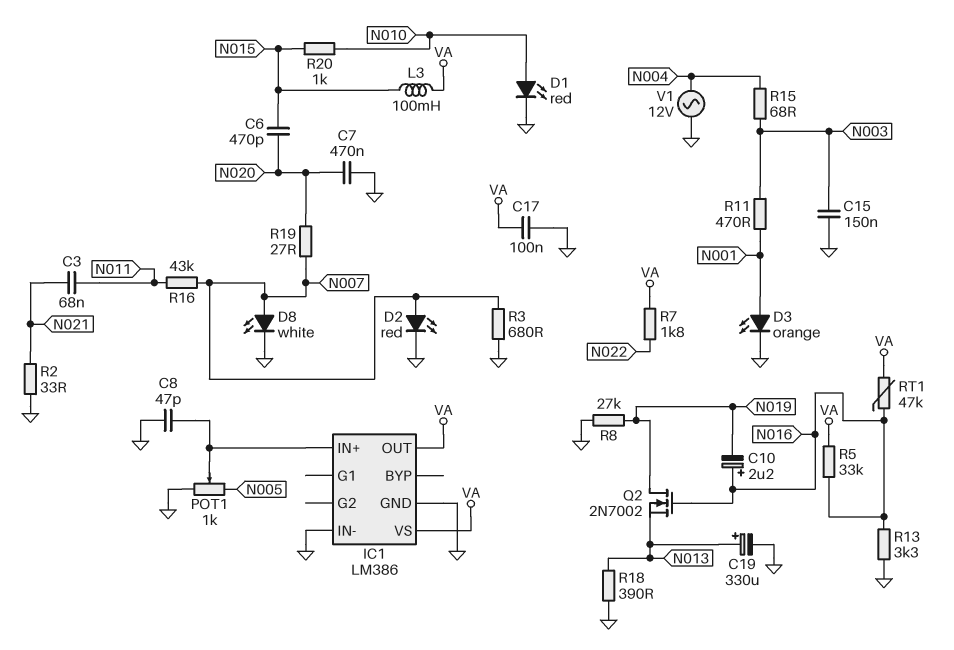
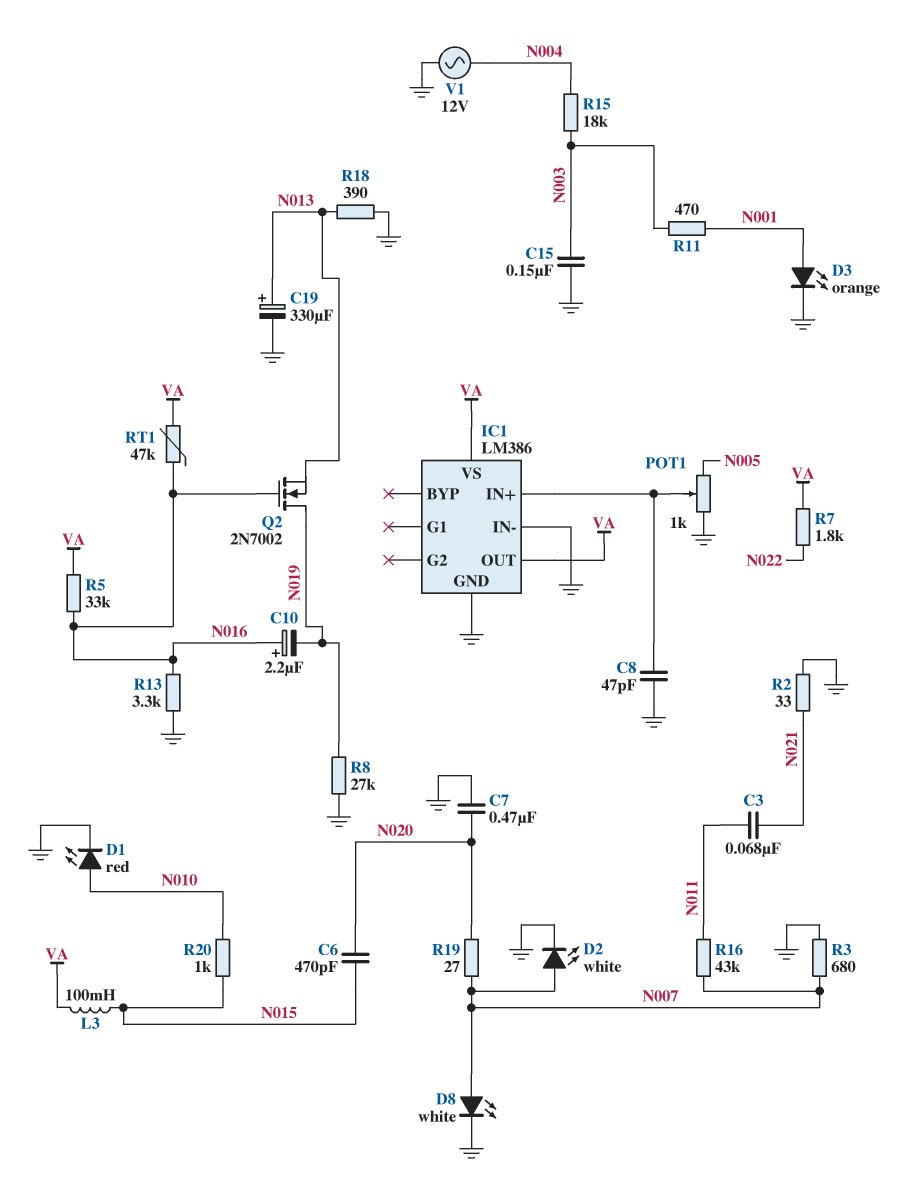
C17: 100nF (GND, VA) -> none
D2: LED red (A N007, K GND) -> LED white (A N007, K GND)
R15: 68 (N003, N004) -> 18k (N003, N004)

